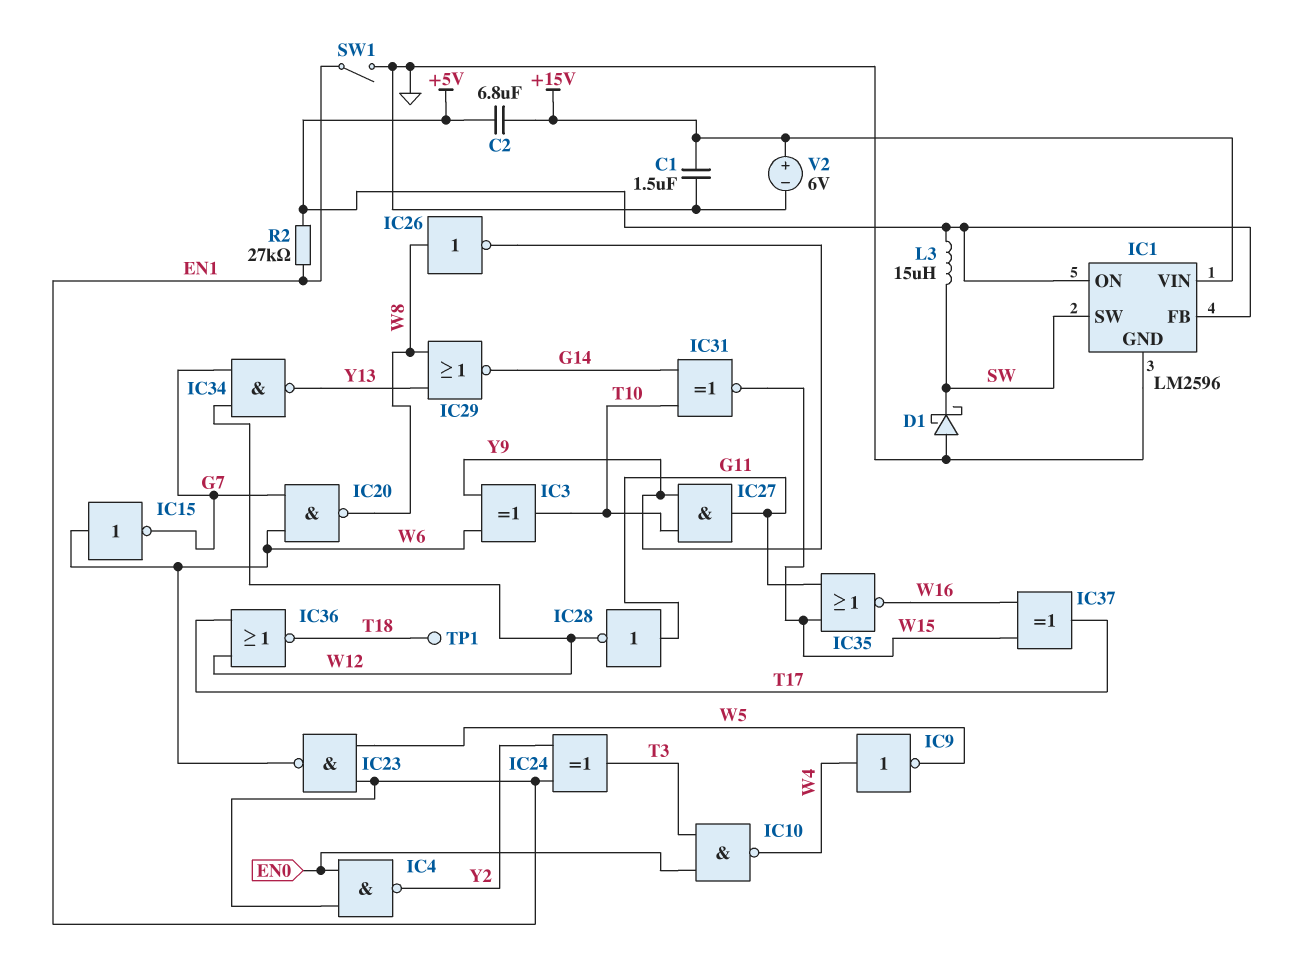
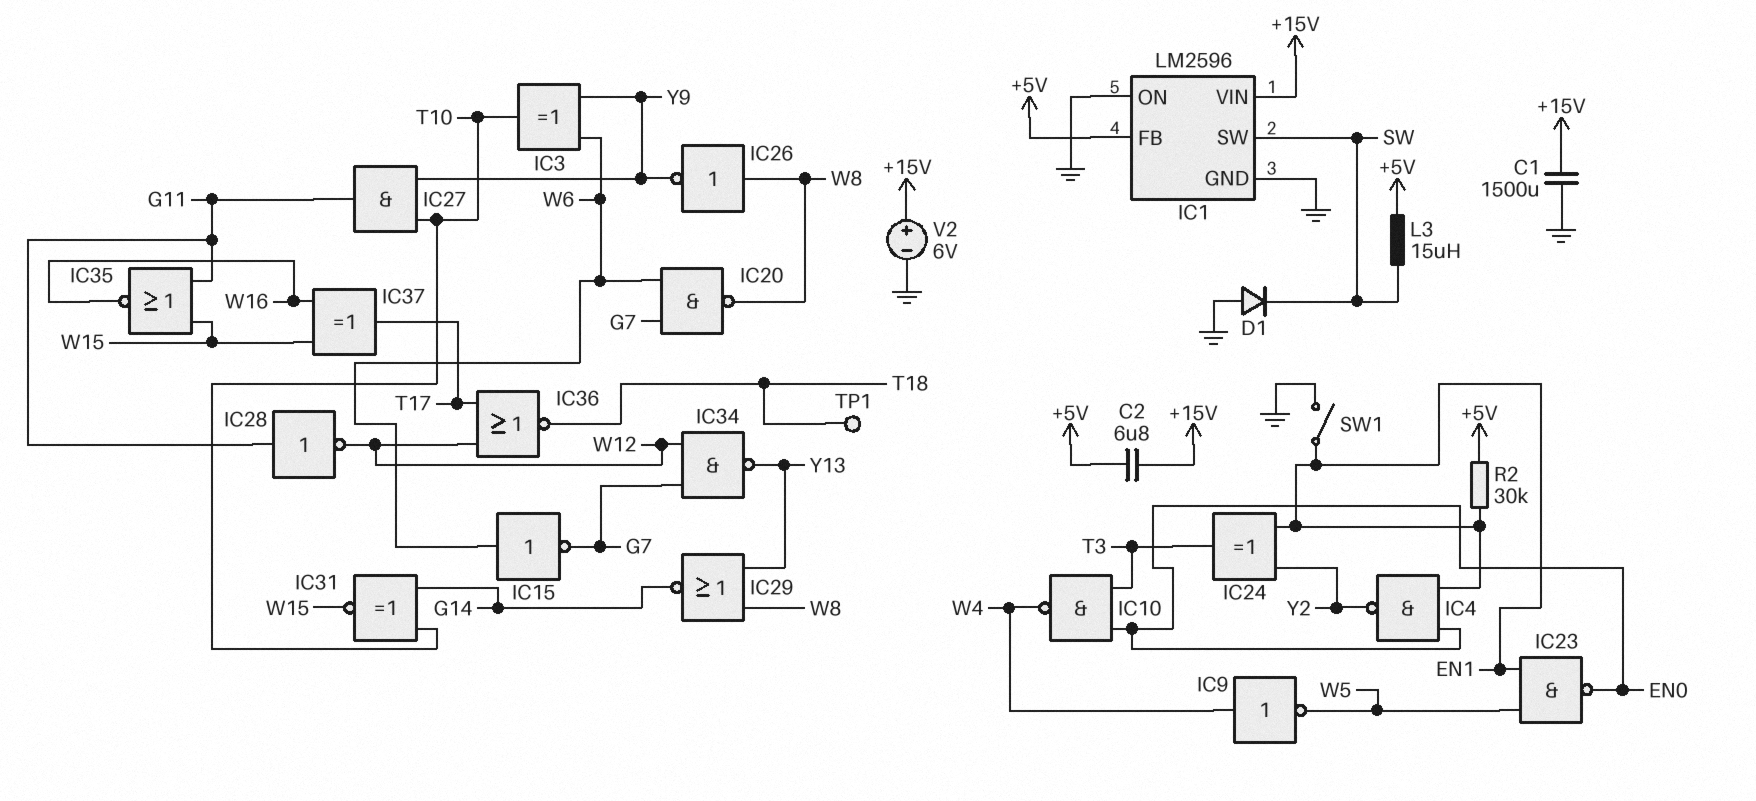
C1: 1.5uF (+15V, GND) -> 1500uF (+15V, GND)
D1: schottky (A GND, K SW) -> diode (A GND, K SW)
IC1 pin ON: +5V -> GND
IC23: NAND (in EN1, in W5, out W6) -> NAND (in EN1, in W5, out EN0)
R2: 27k (+5V, EN1) -> 30k (+5V, EN1)

